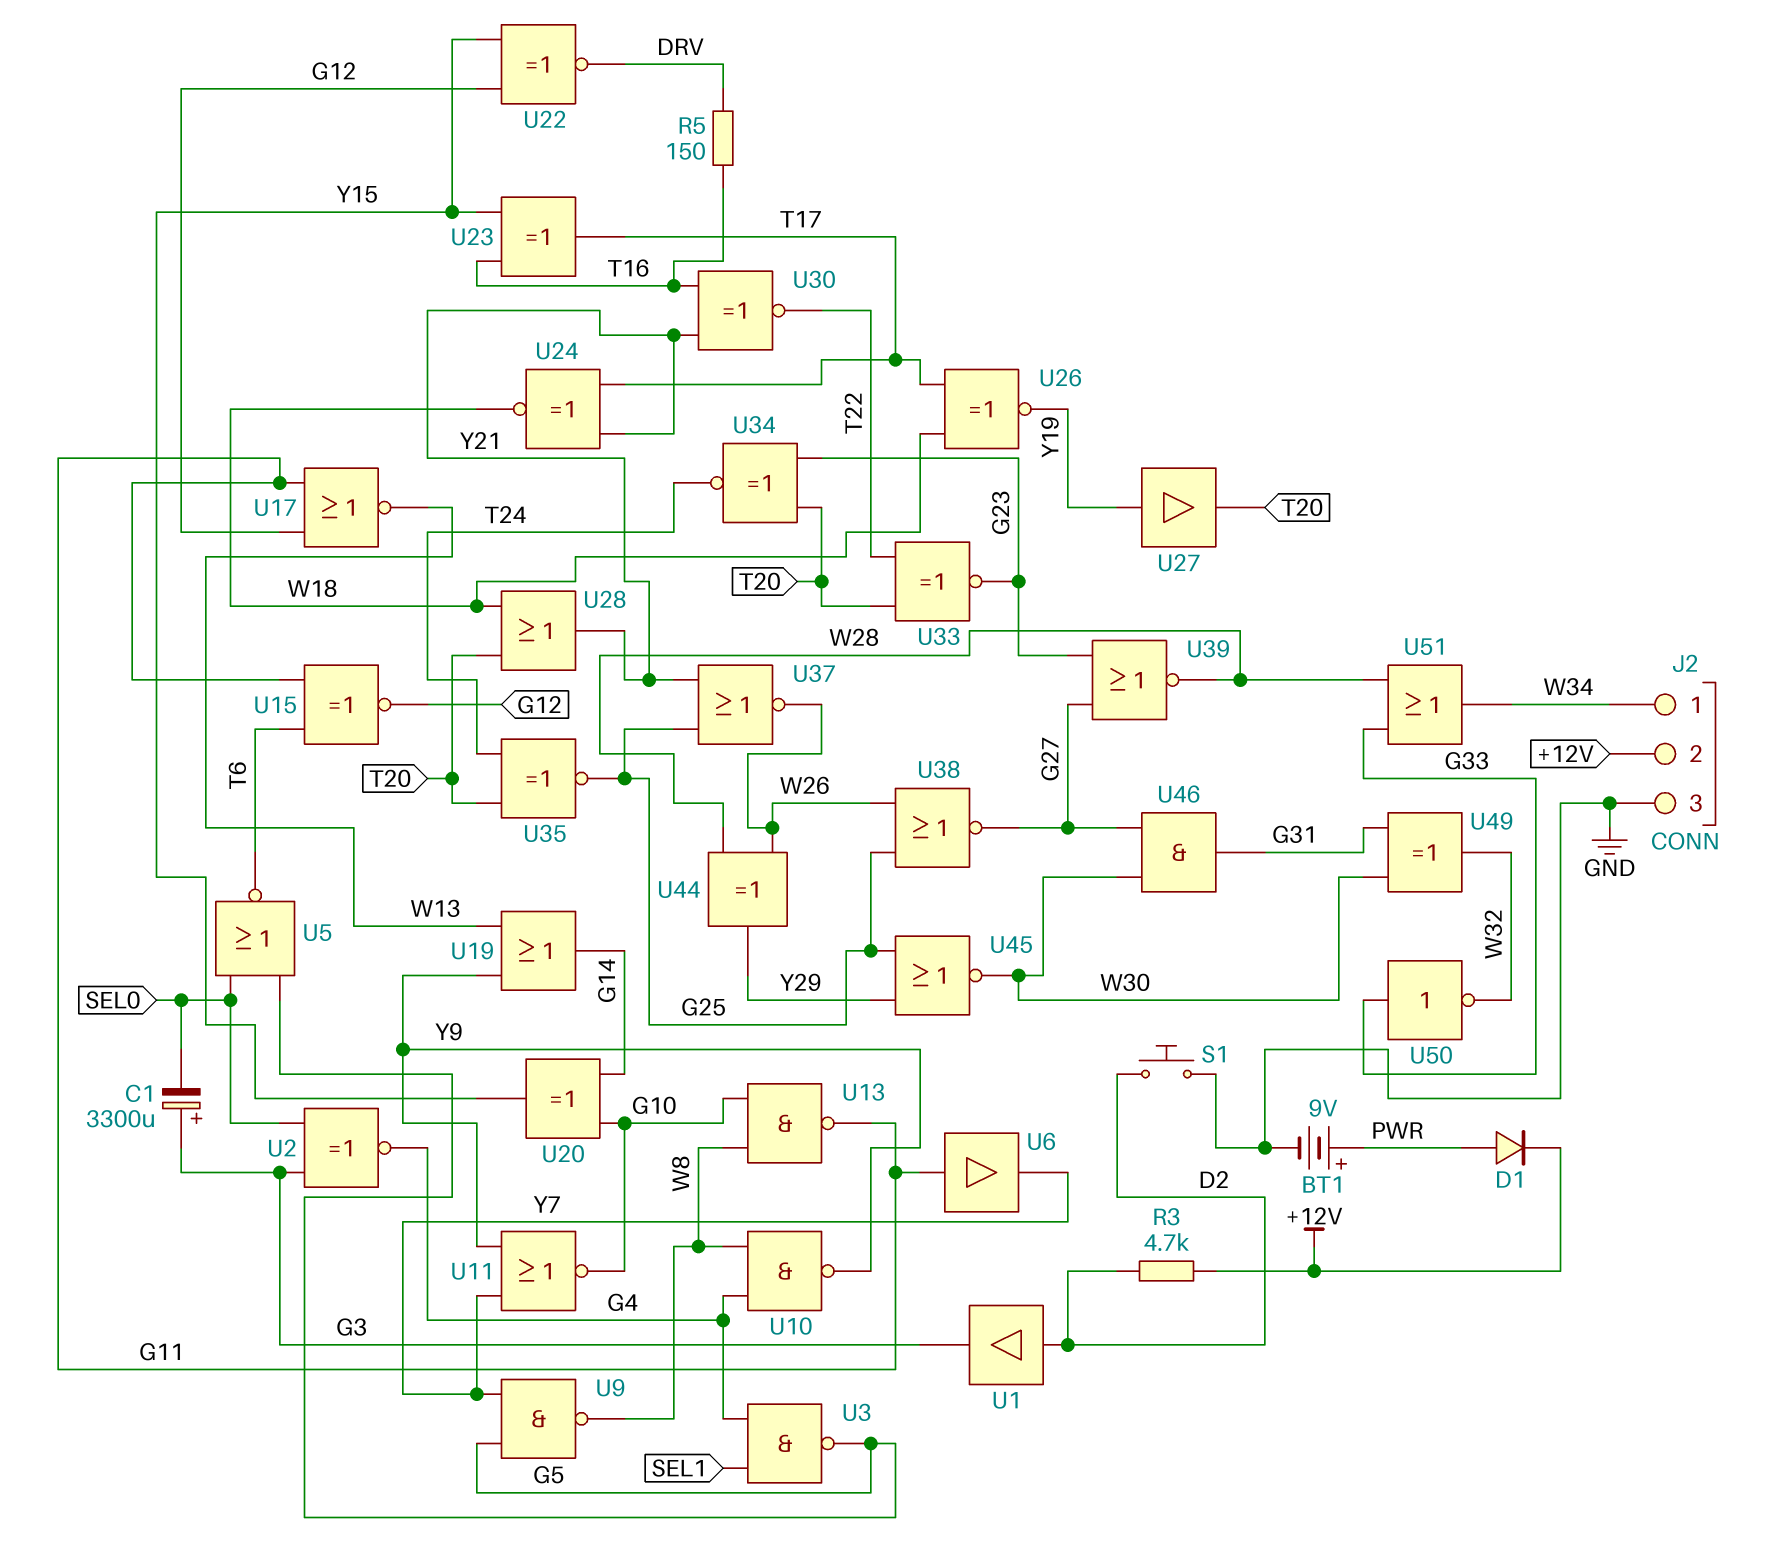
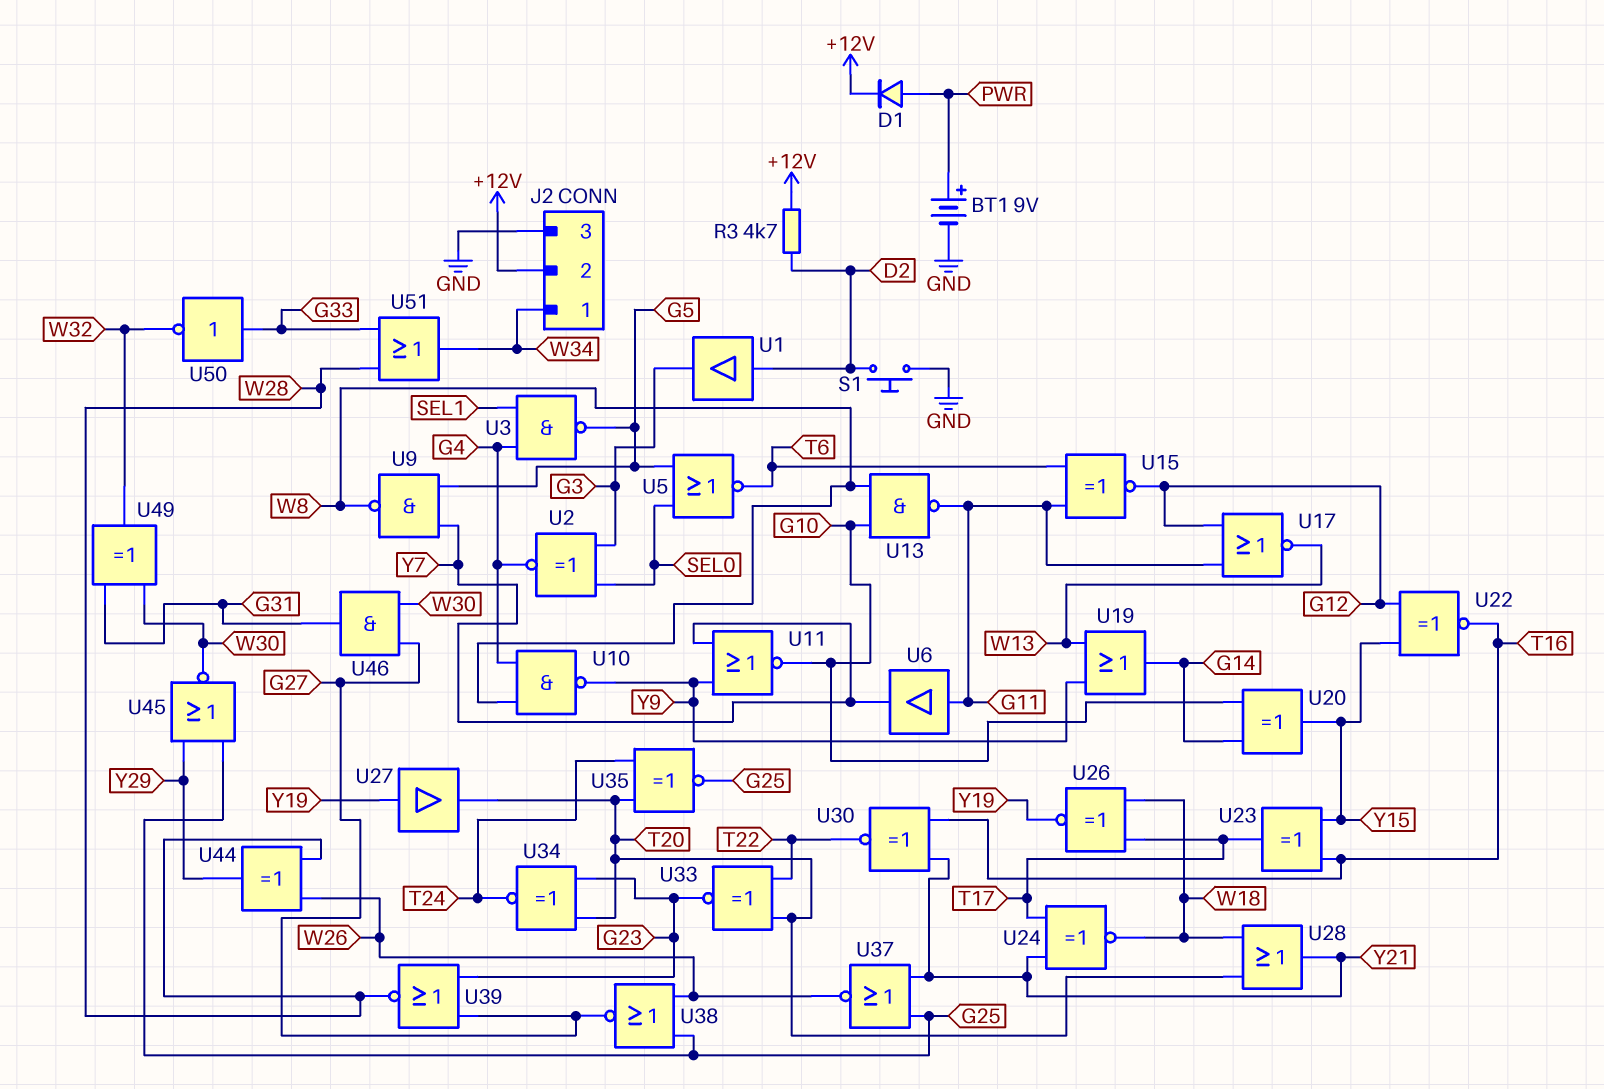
C1: 3300uF (plus G3, minus SEL0) -> none
R5: 150 (DRV, T16) -> none
U22: XNOR (in G12, in Y15, out DRV) -> XNOR (in G12, in Y15, out T16)

